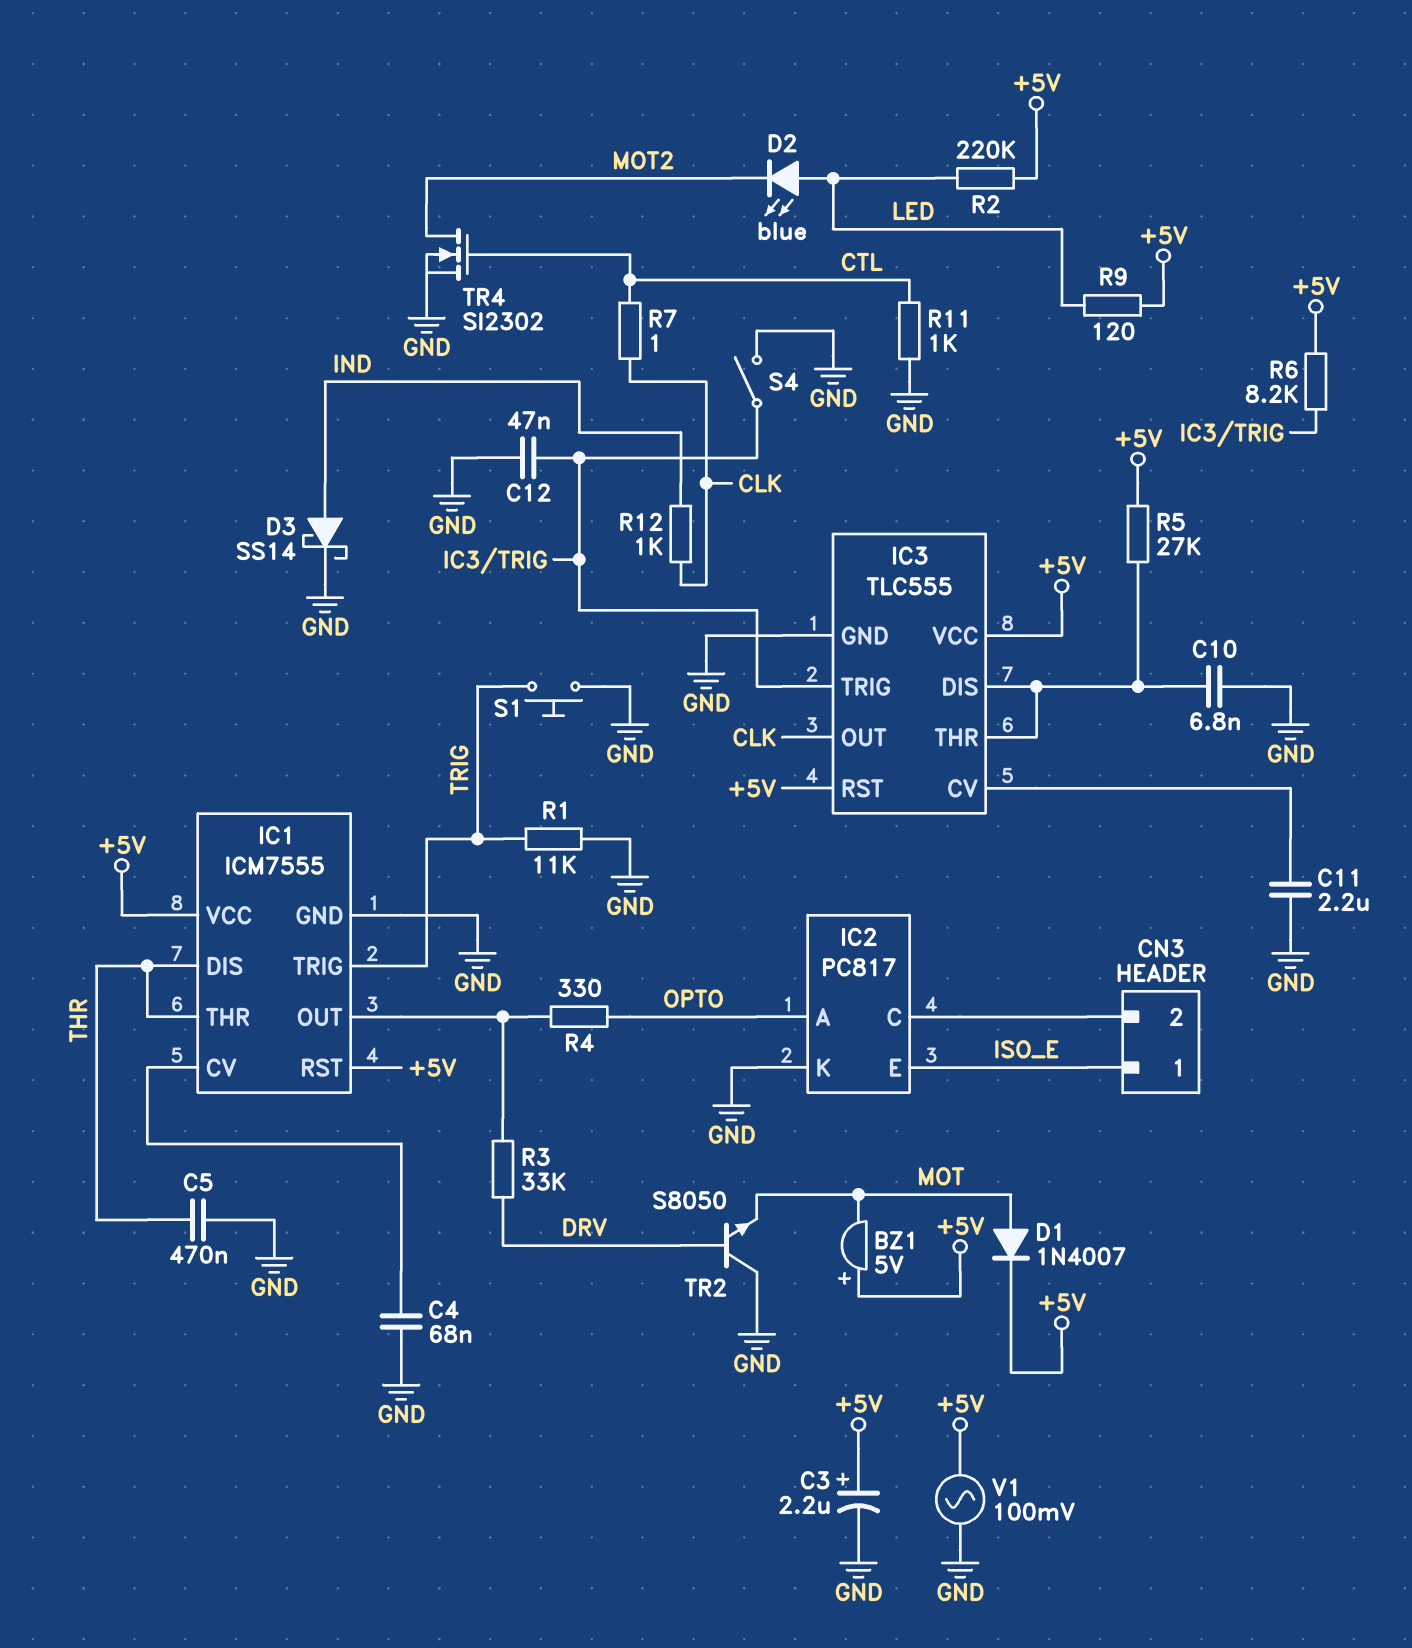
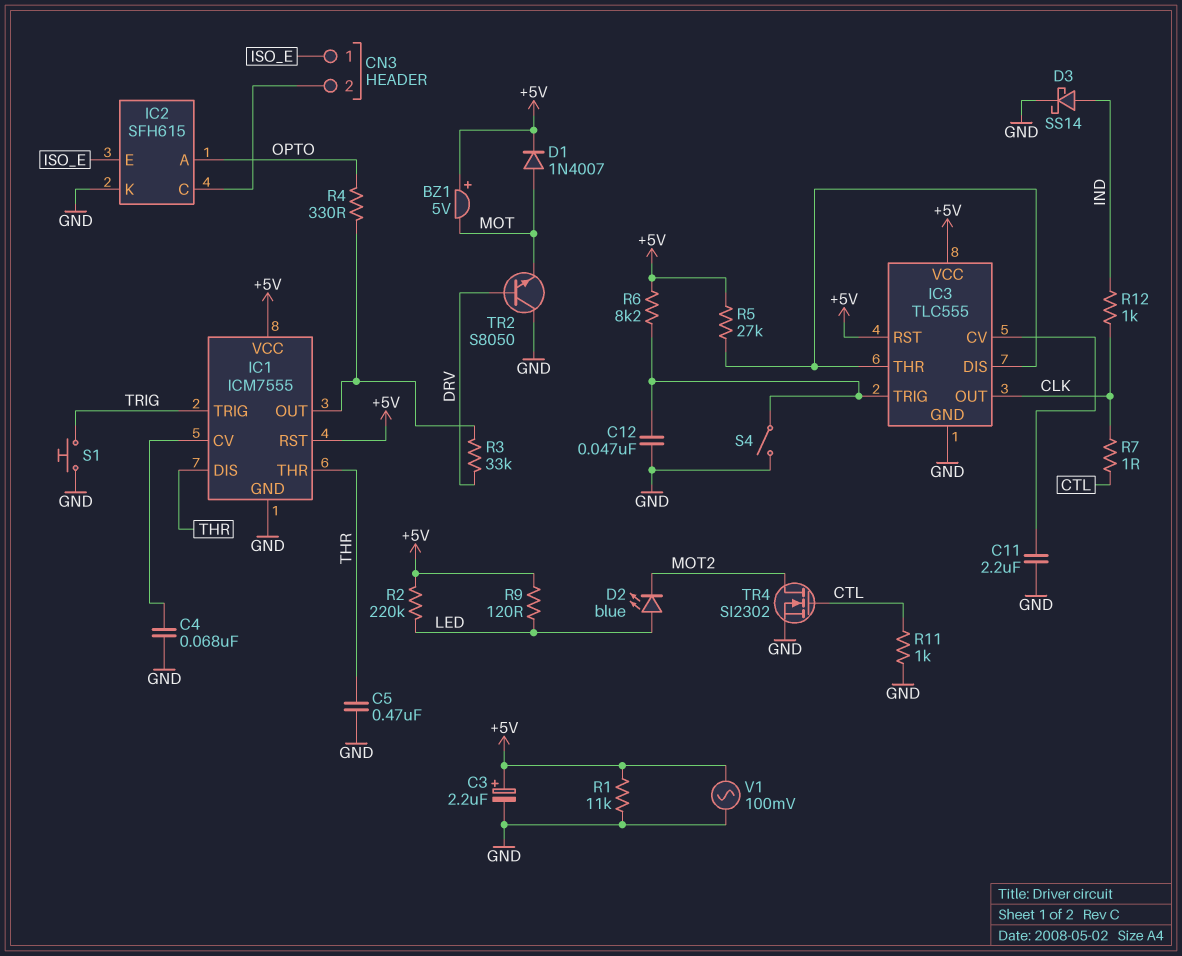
C10: 6.8nF (GND, IC3/DIS) -> none
IC2: PC817 -> SFH615
R1: 11k (GND, TRIG) -> 11k (+5V, GND)

